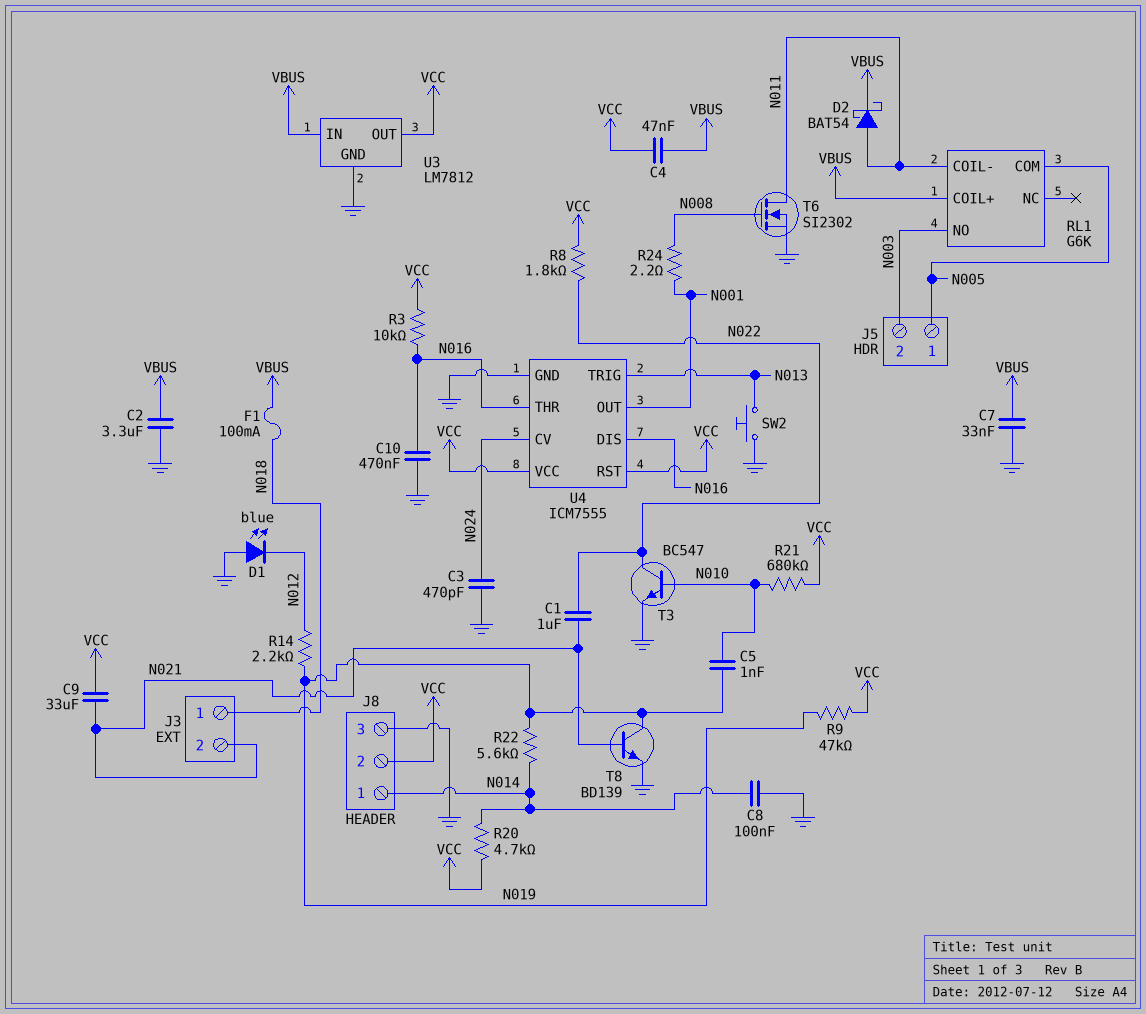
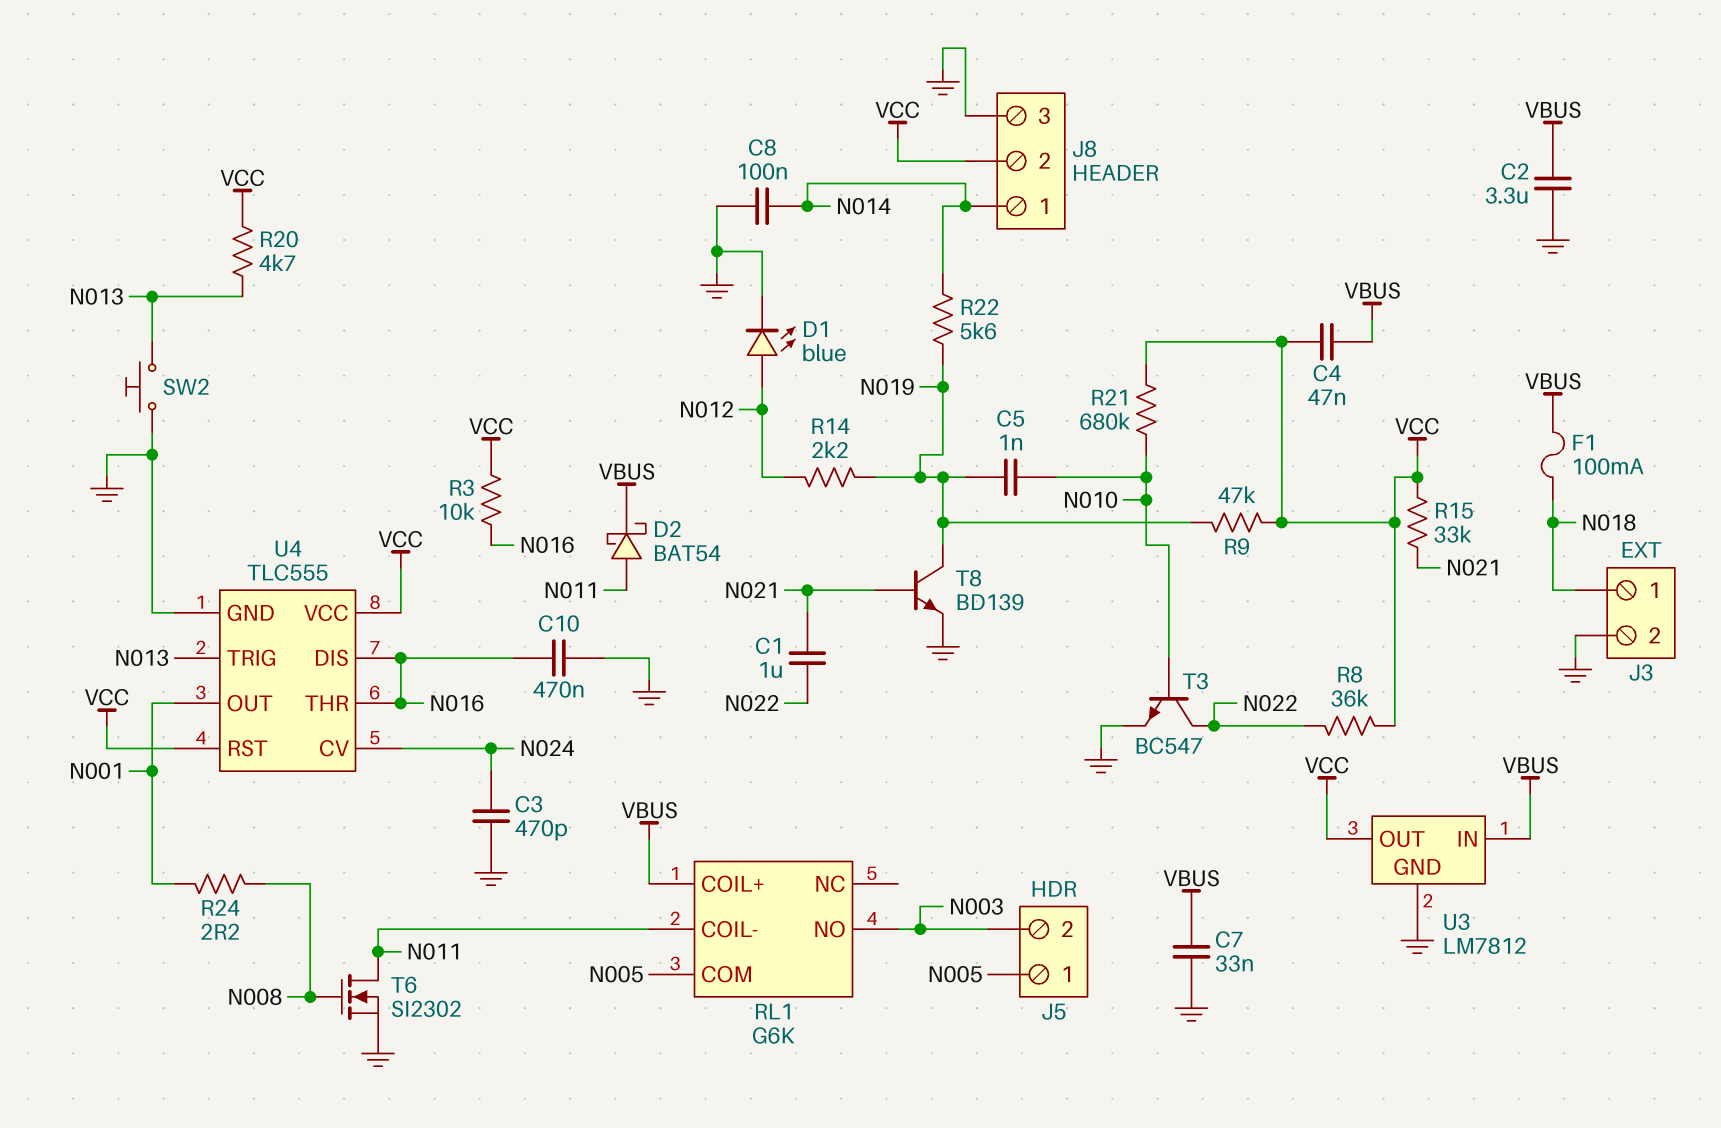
C9: 33uF (N021, VCC) -> none
D1: LED blue (A GND, K N012) -> LED blue (A N012, K GND)
J3 pin 2: N021 -> GND
R8: 1.8k (N022, VCC) -> 36k (N022, VCC)
R15: none -> 33k (N021, VCC)
R20: 4.7k (N014, VCC) -> 4.7k (N013, VCC)
U4: ICM7555 -> TLC555

